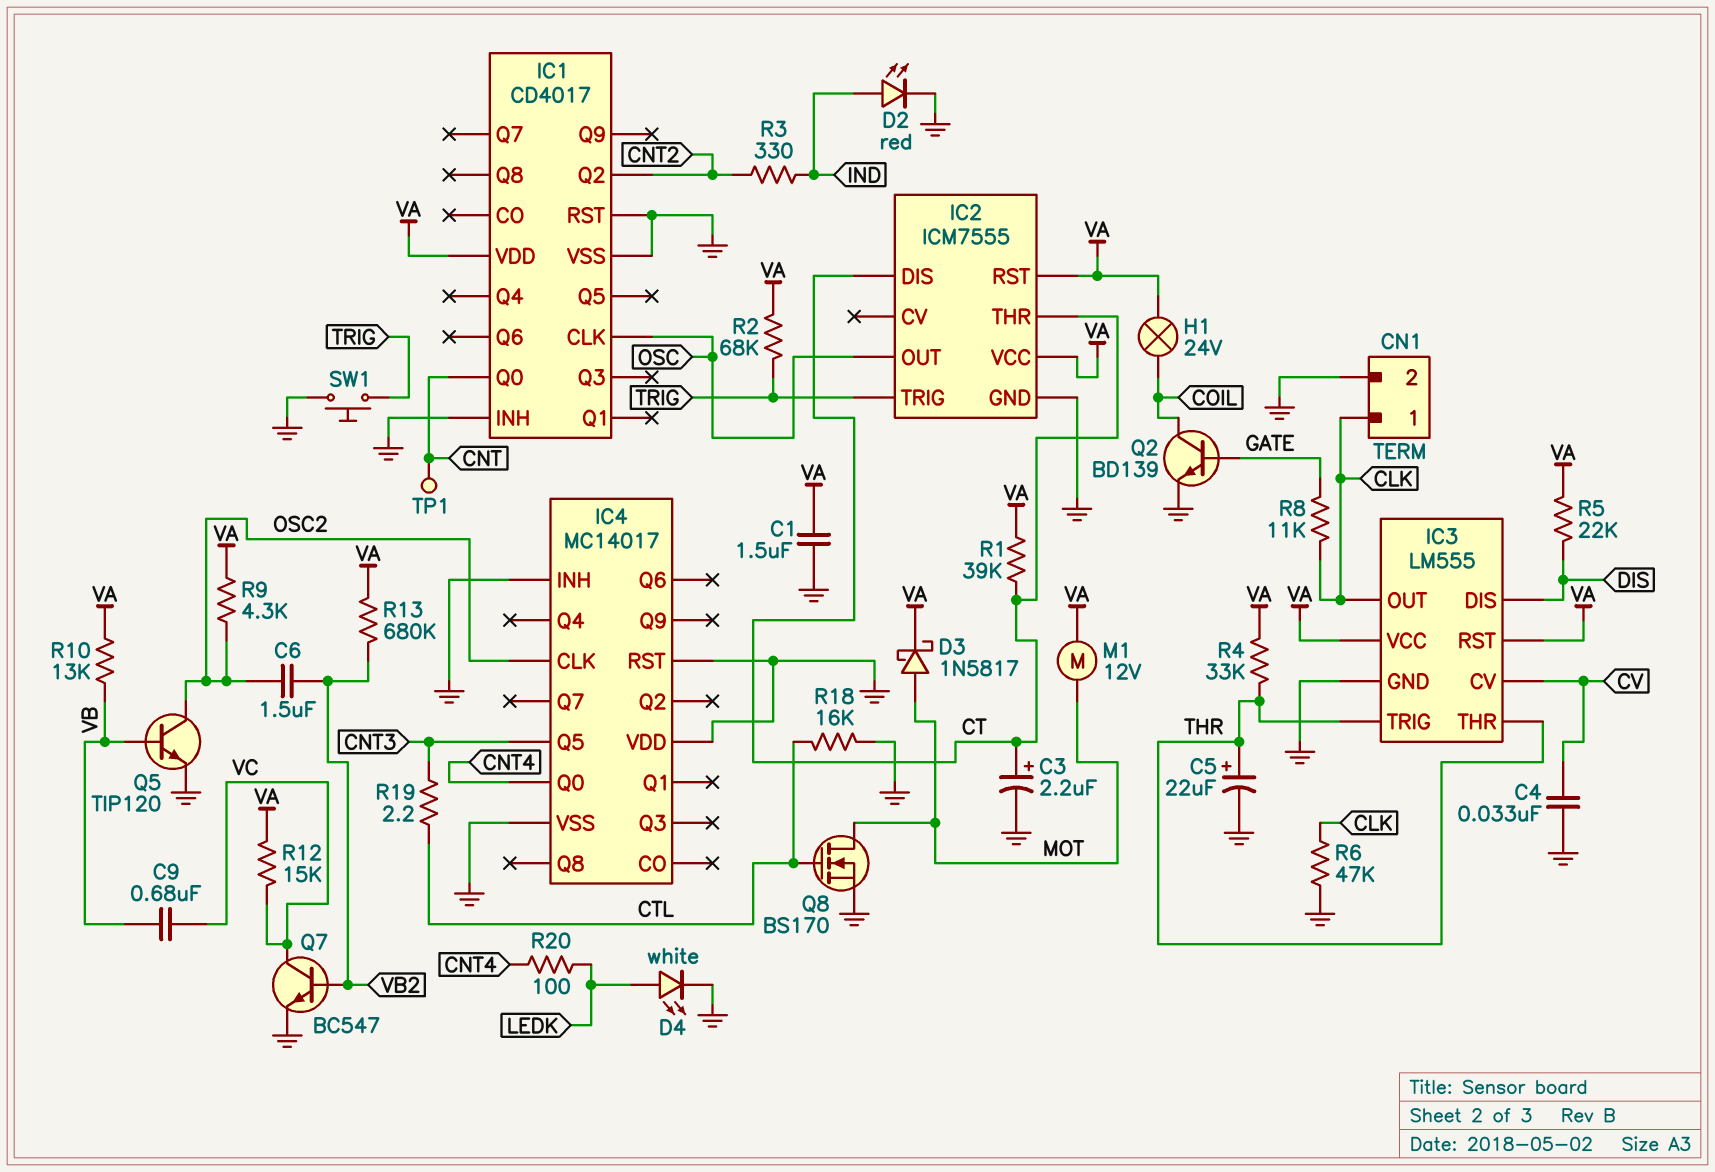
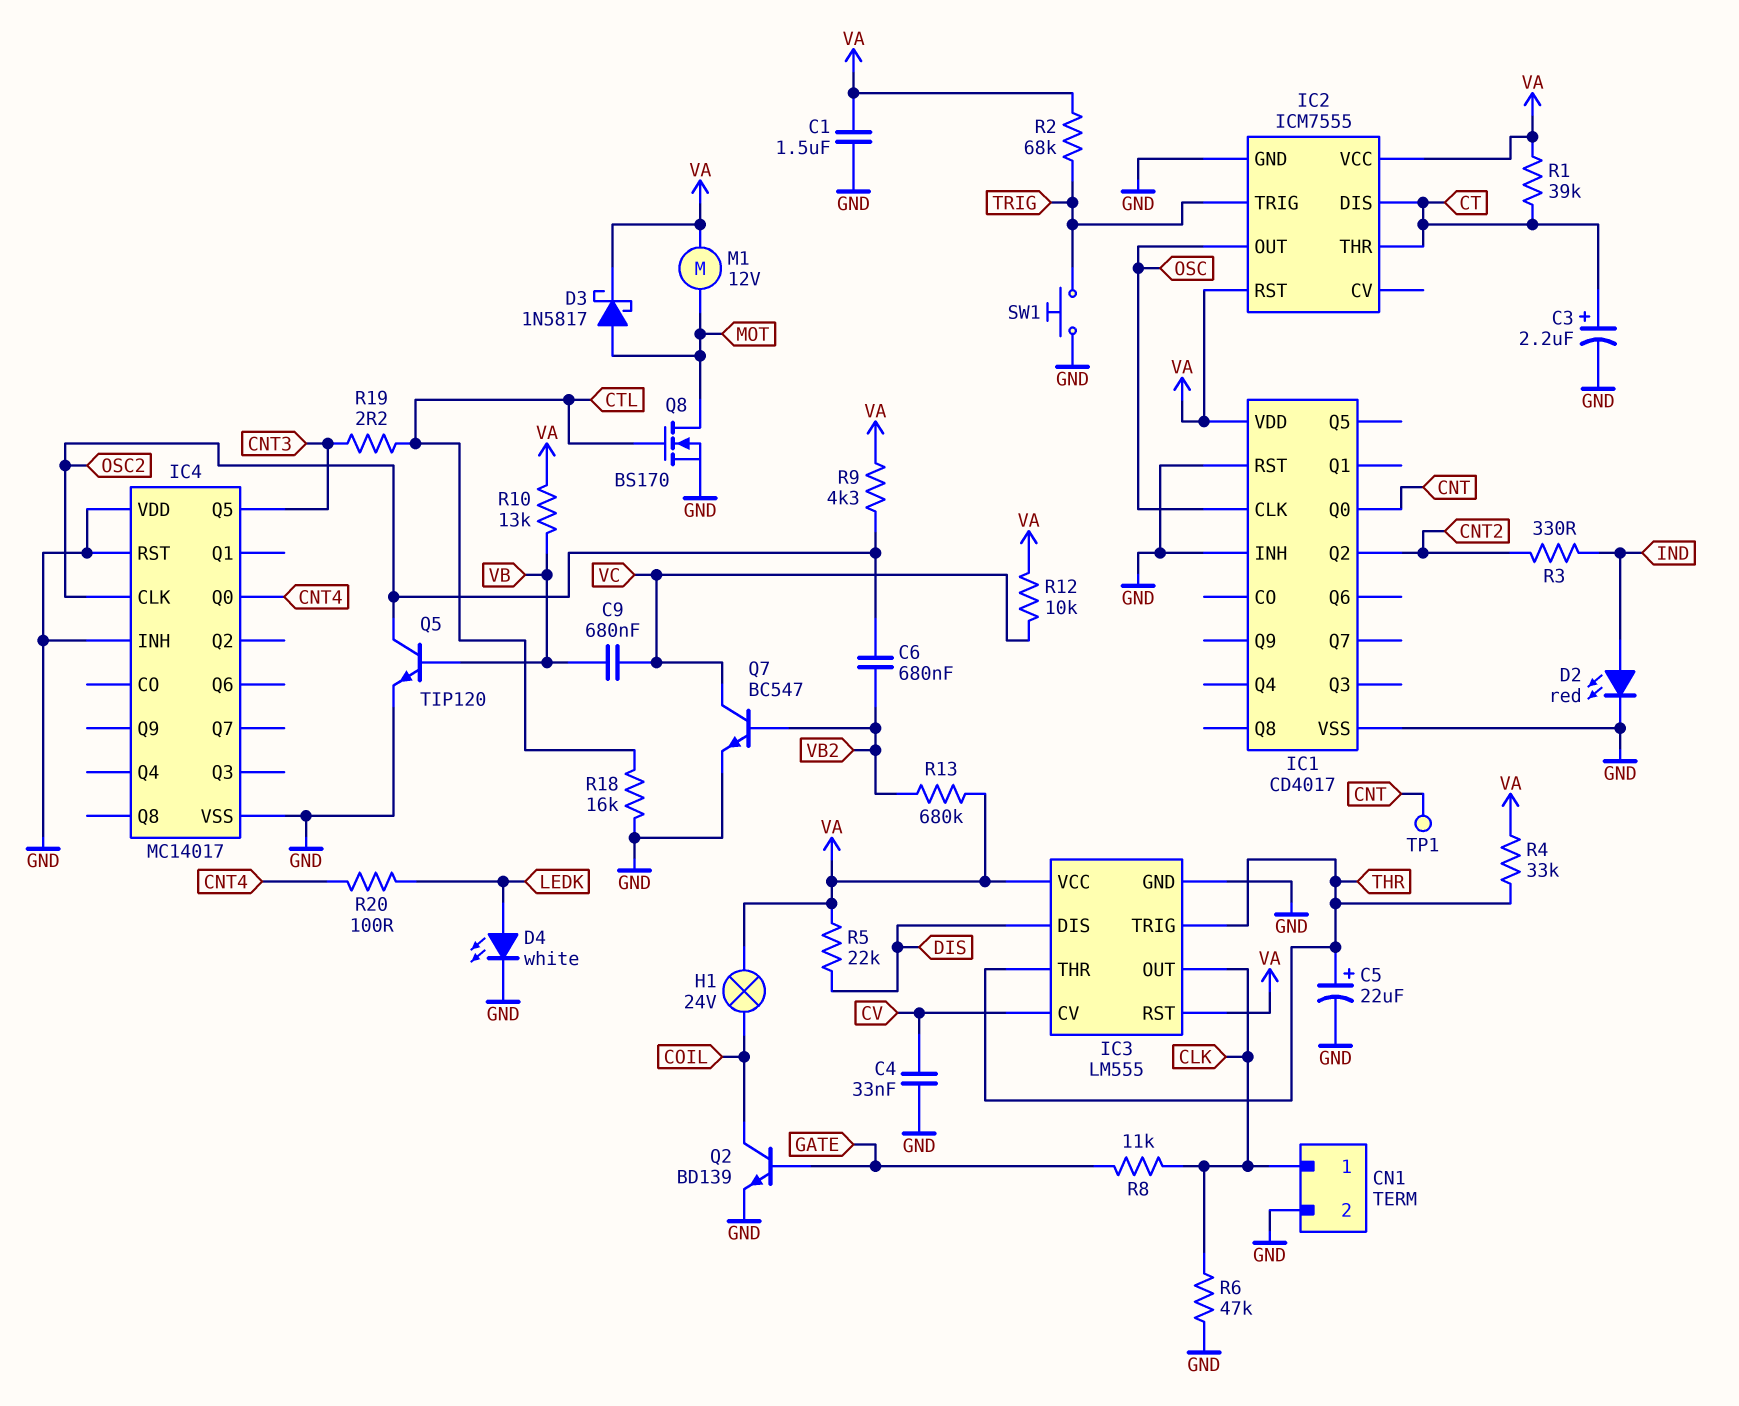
C6: 1.5uF (OSC2, VB2) -> 680nF (OSC2, VB2)
R12: 15k (VA, VC) -> 10k (VA, VC)

